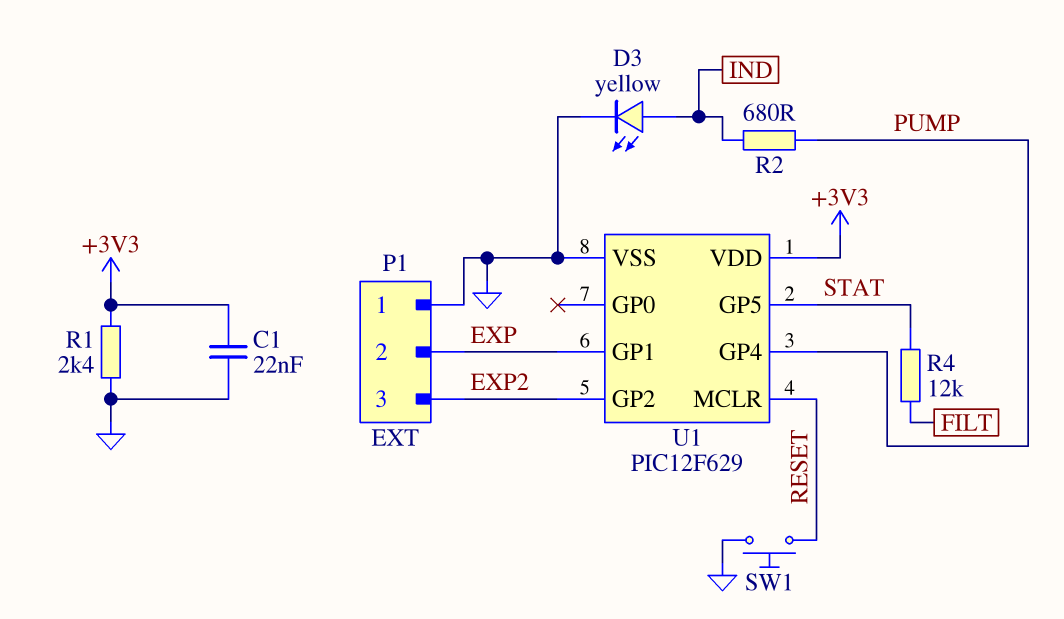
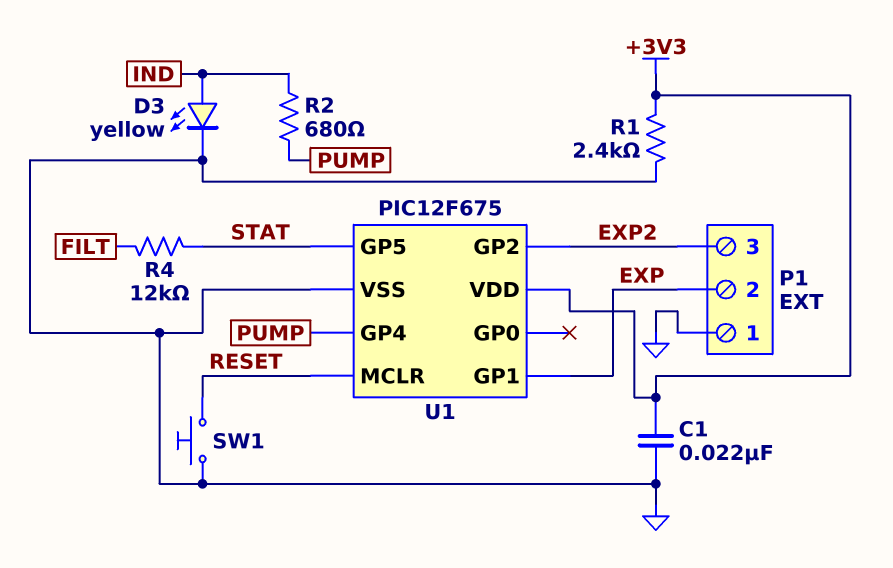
U1: PIC12F629 -> PIC12F675

